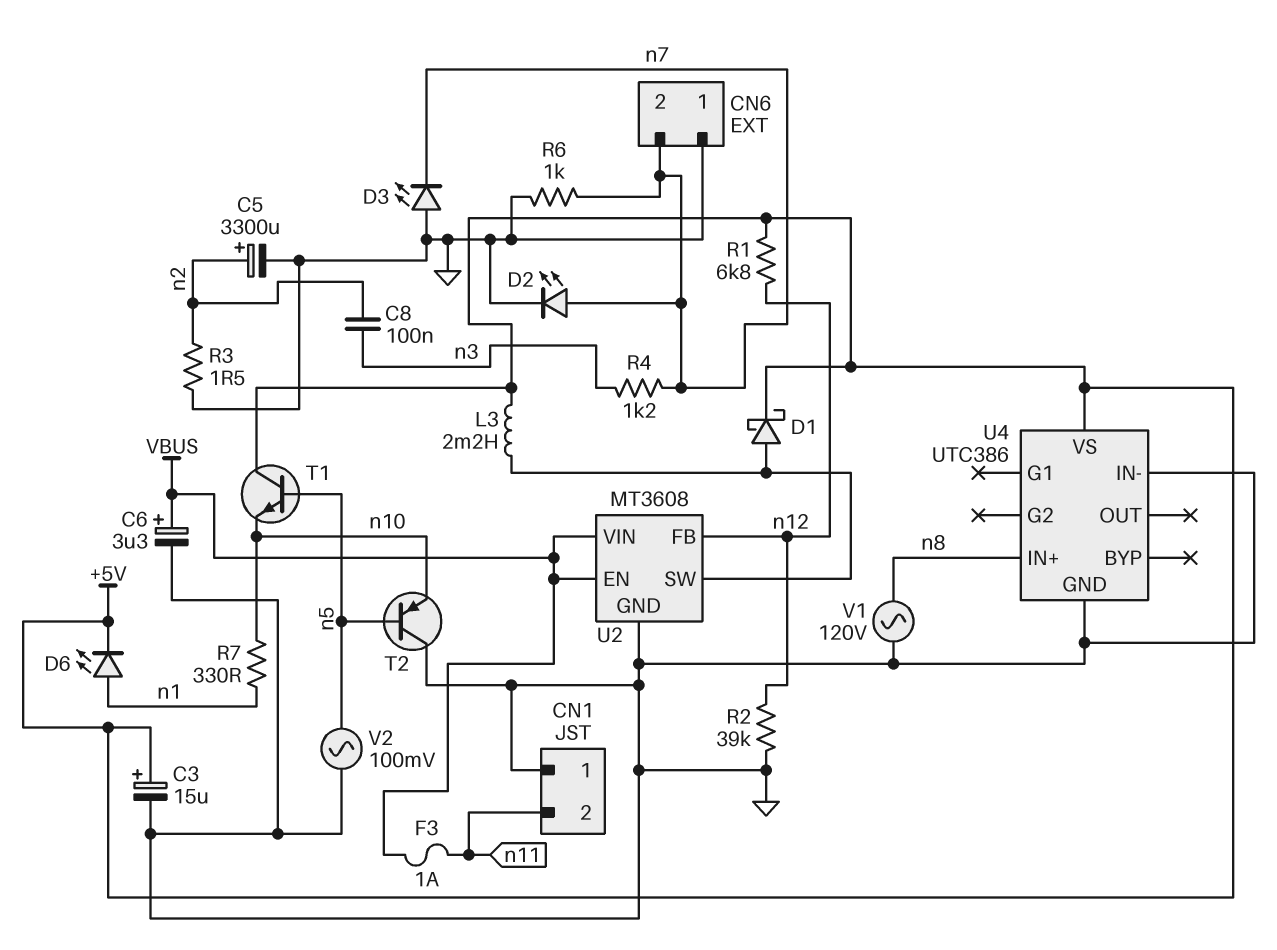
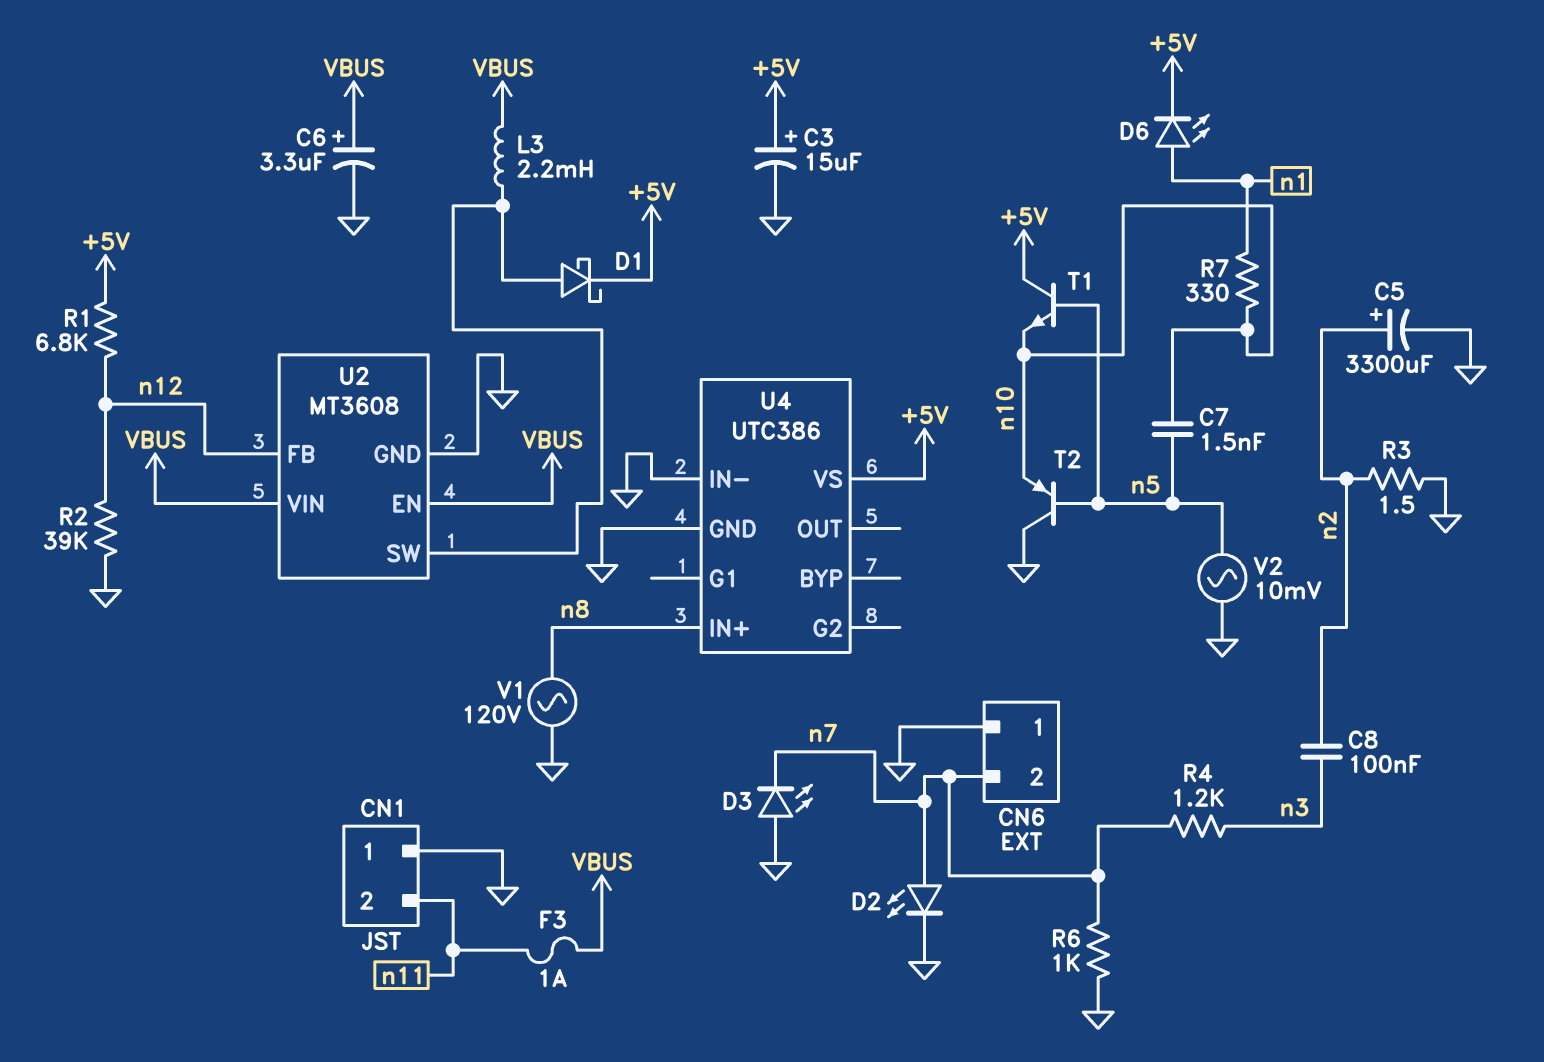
C7: none -> 1.5nF (n5, n10)
L3: 2.2mH (+5V, U2/SW) -> 2.2mH (U2/SW, VBUS)
V2: AC 100mV (GND, n5) -> AC 10mV (GND, n5)

